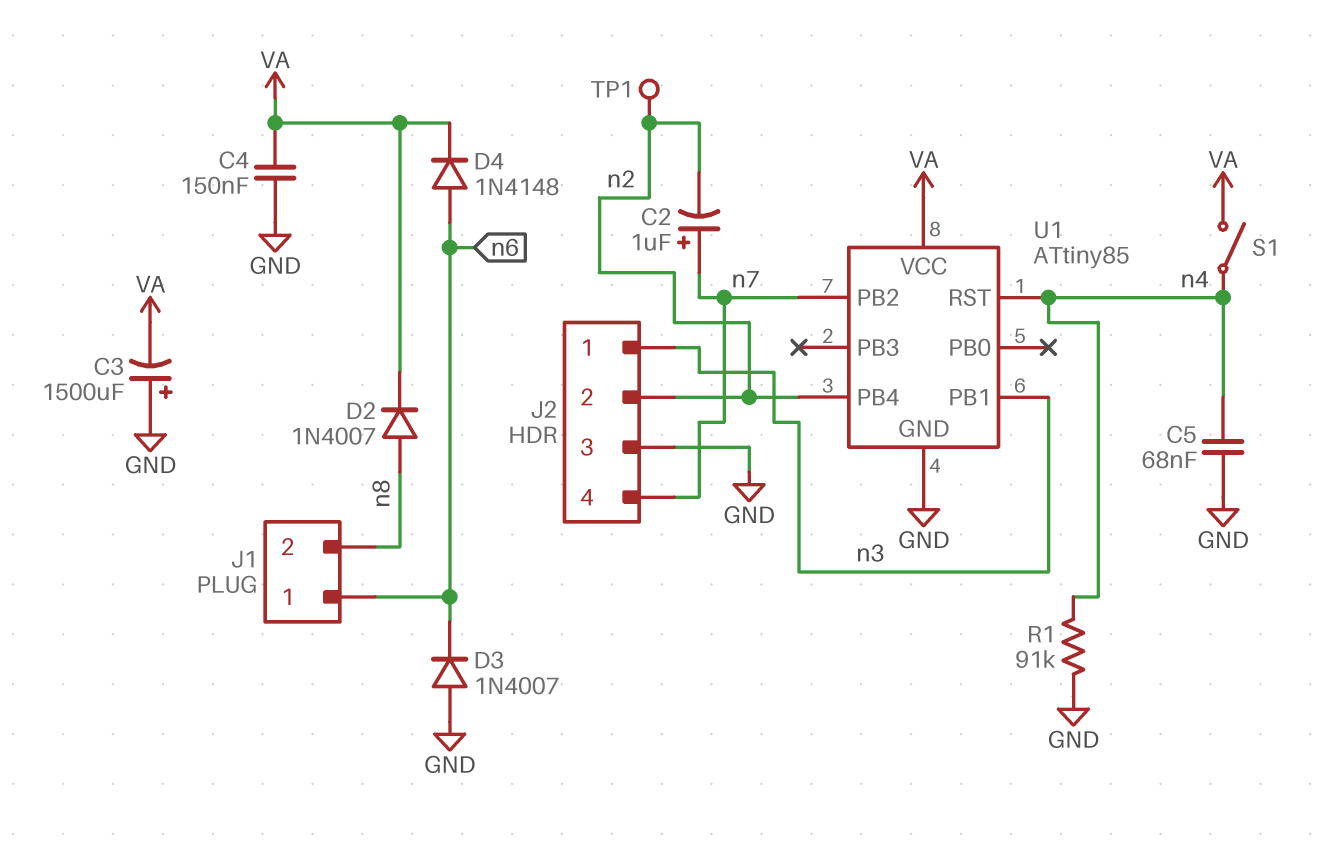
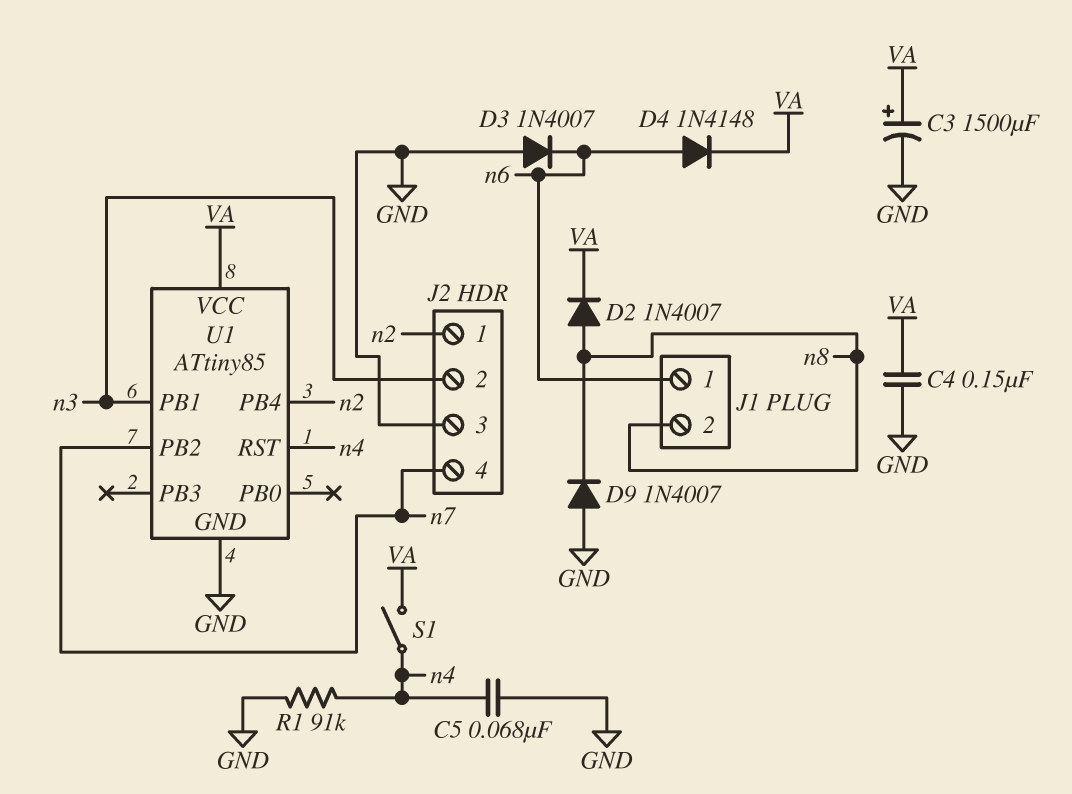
C2: 1uF (plus n7, minus n2) -> none
C3: 1500uF (plus GND, minus VA) -> 1500uF (plus VA, minus GND)
D9: none -> diode 1N4007 (A GND, K n8)
J2 pin 1: n3 -> n2
J2 pin 2: n2 -> n3
TP1: test point (n2) -> none

